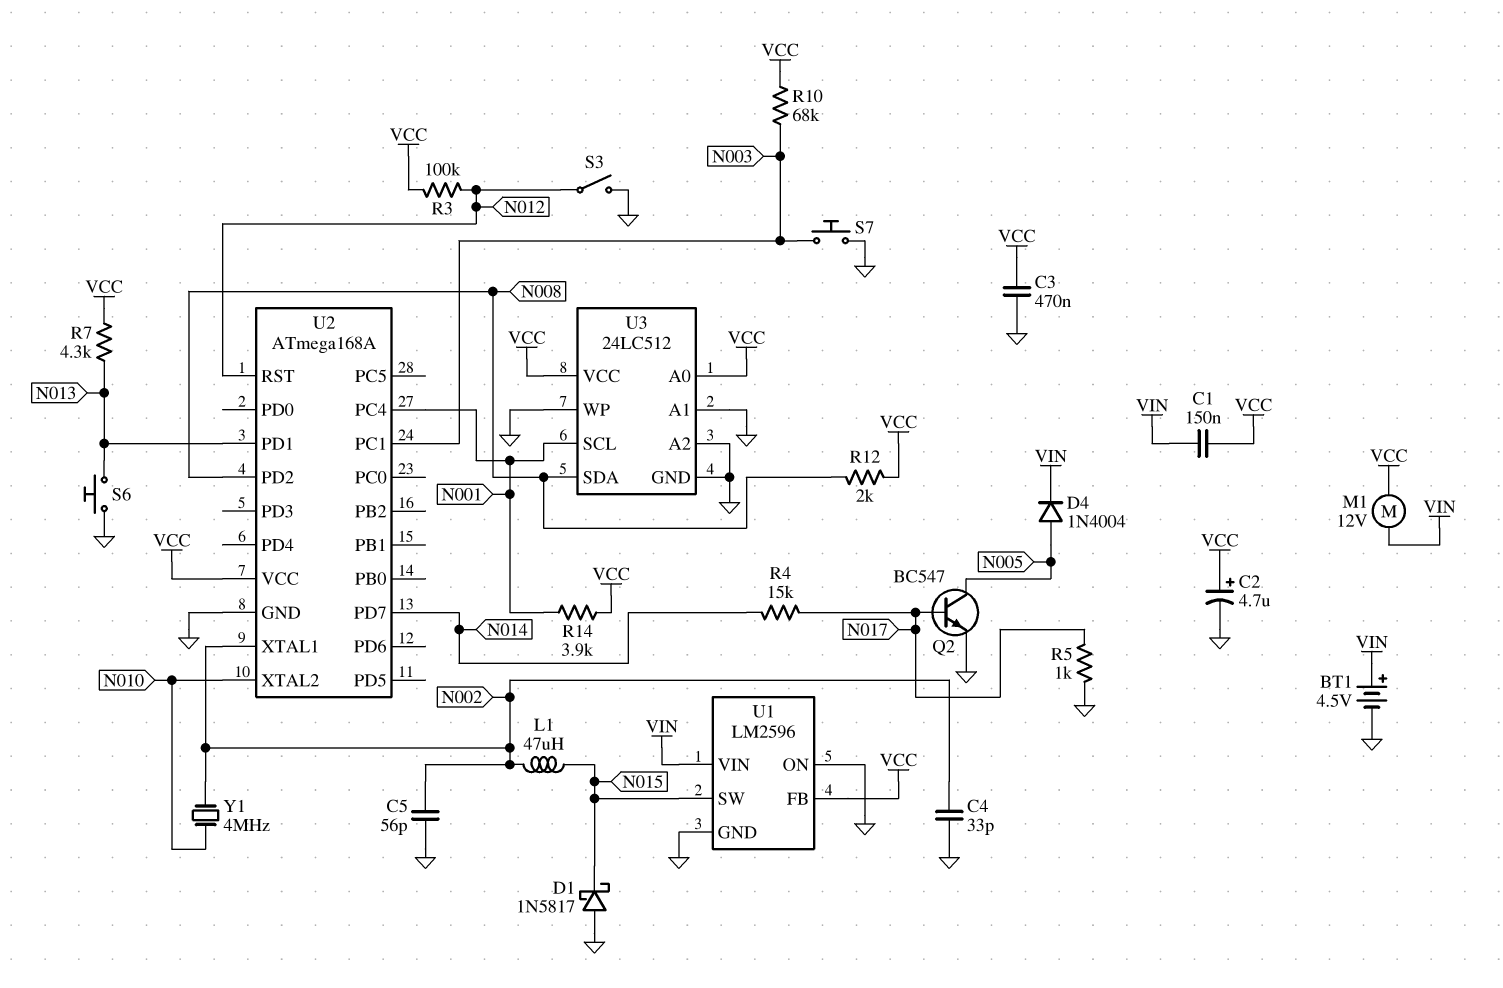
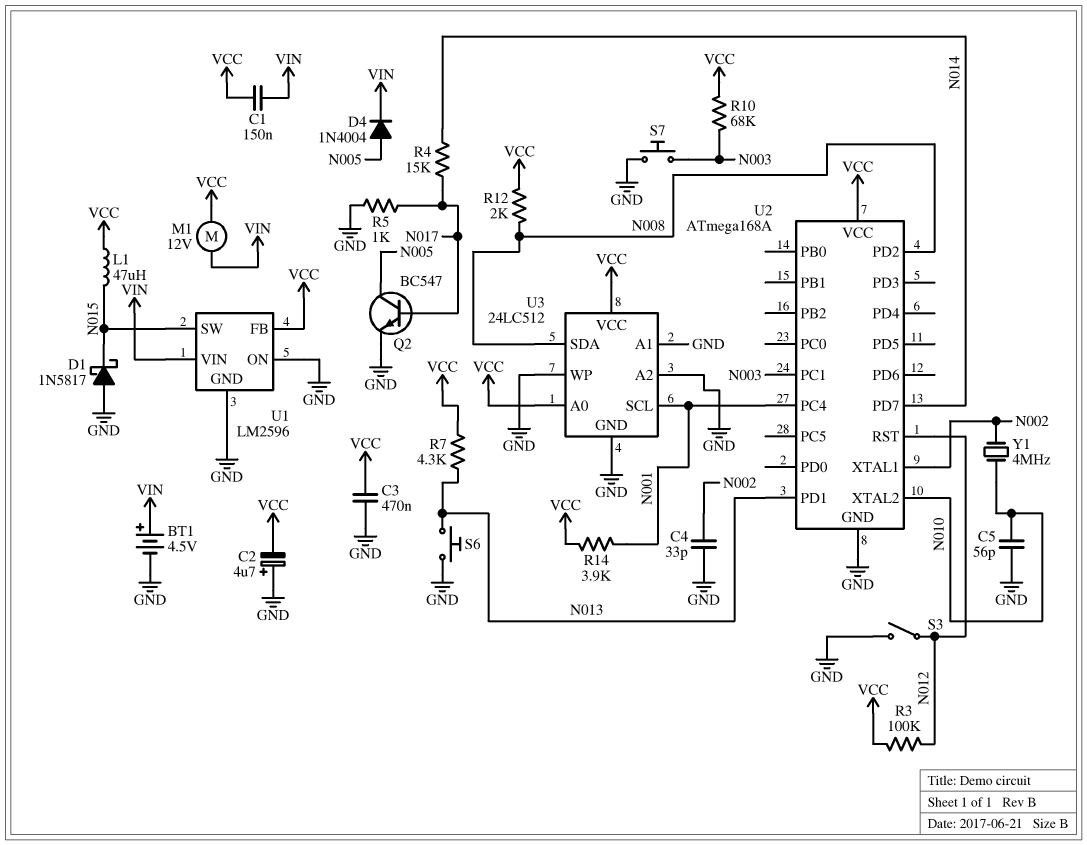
C2: 4.7uF (plus VCC, minus GND) -> 4.7uF (plus GND, minus VCC)
C5: 56pF (GND, N002) -> 56pF (GND, N010)
L1: 47uH (N002, N015) -> 47uH (N015, VCC)

